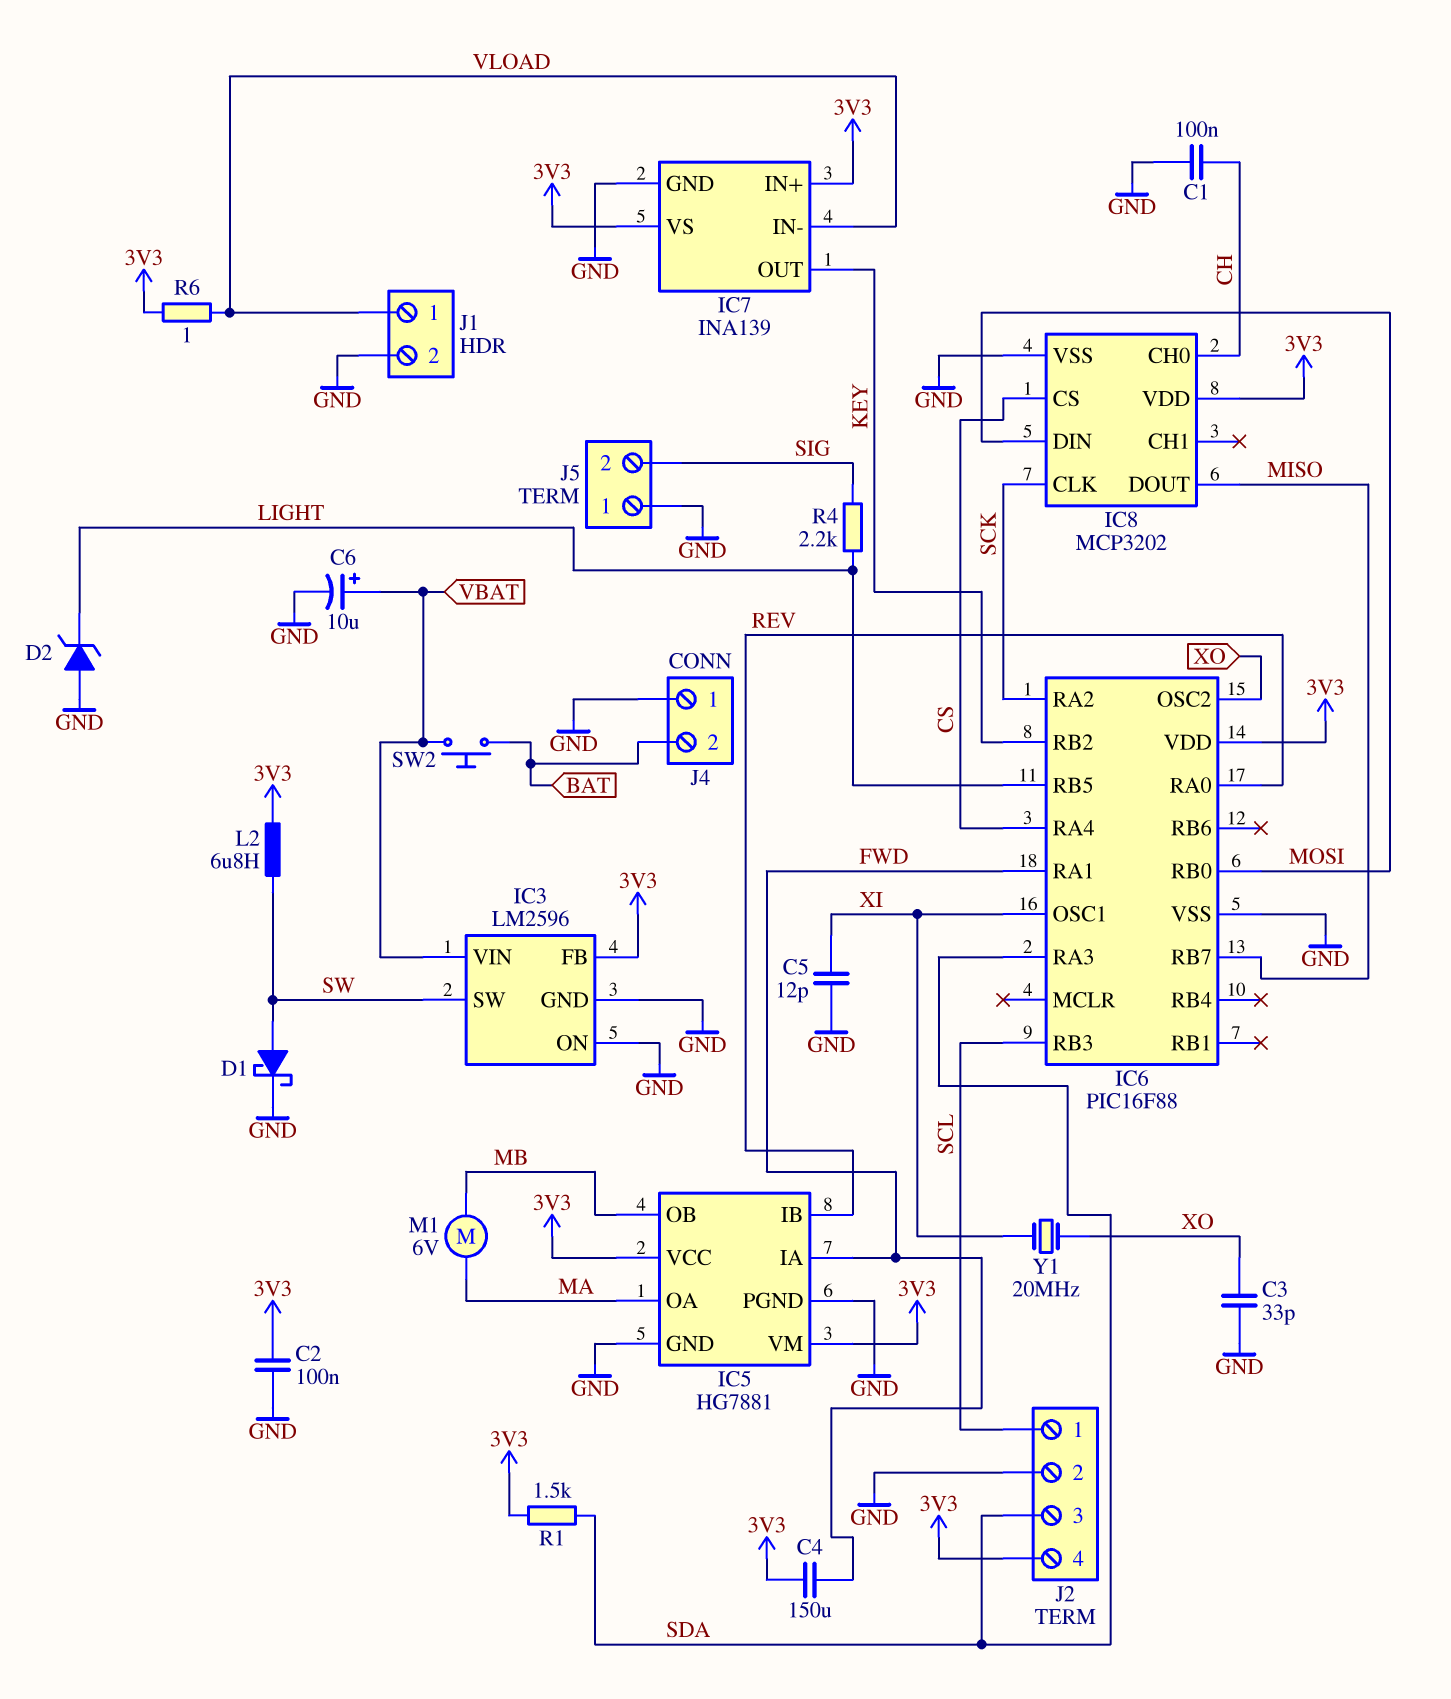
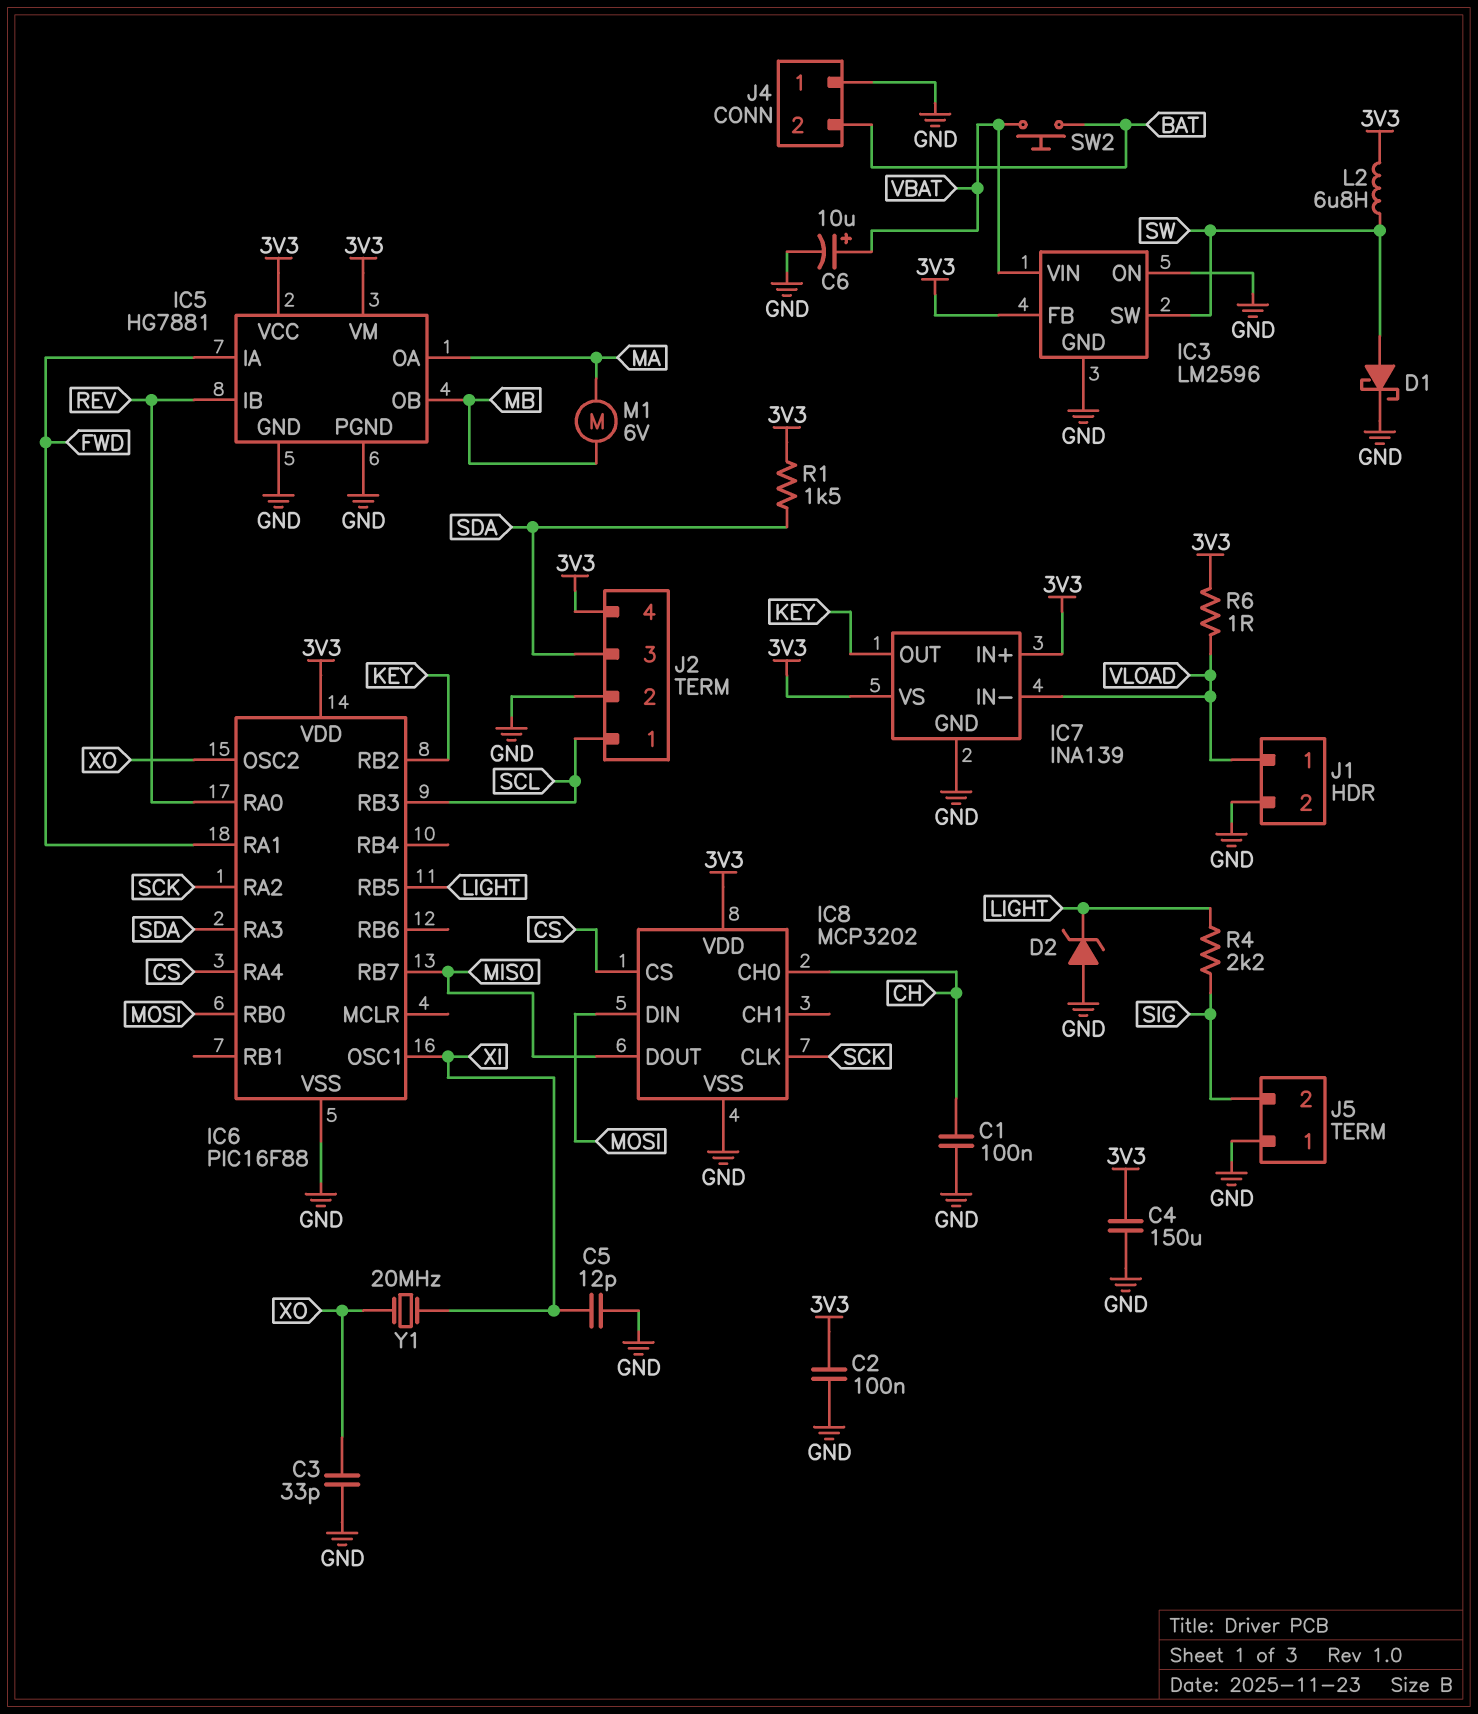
C4: 150uF (3V3, FWD) -> 150uF (3V3, GND)

